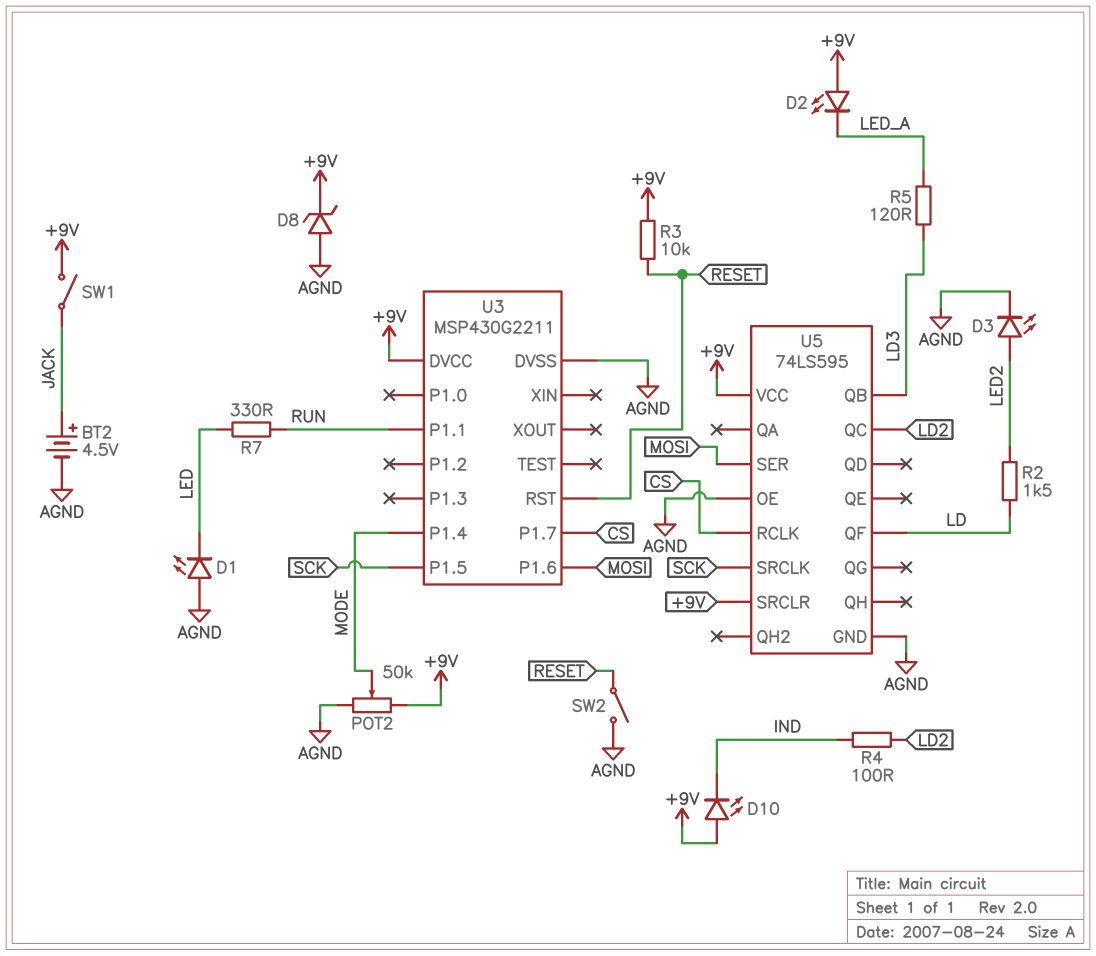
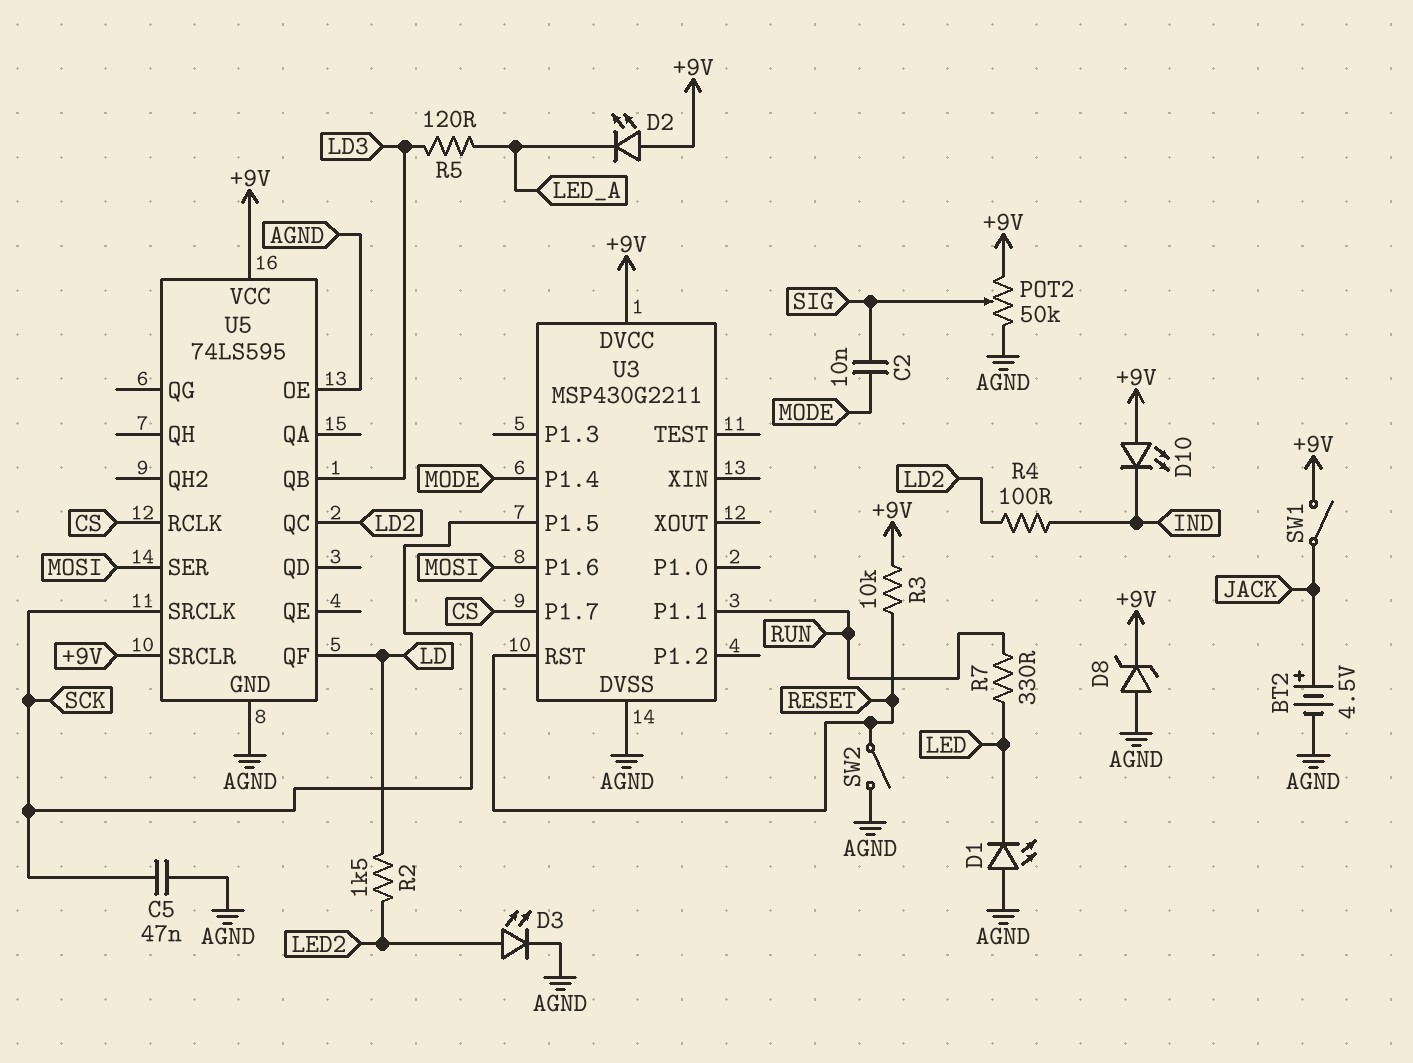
C2: none -> 10nF (MODE, SIG)
C5: none -> 47nF (AGND, SCK)
POT2: 50k (+9V, AGND, wiper MODE) -> 50k (+9V, AGND, wiper SIG)

